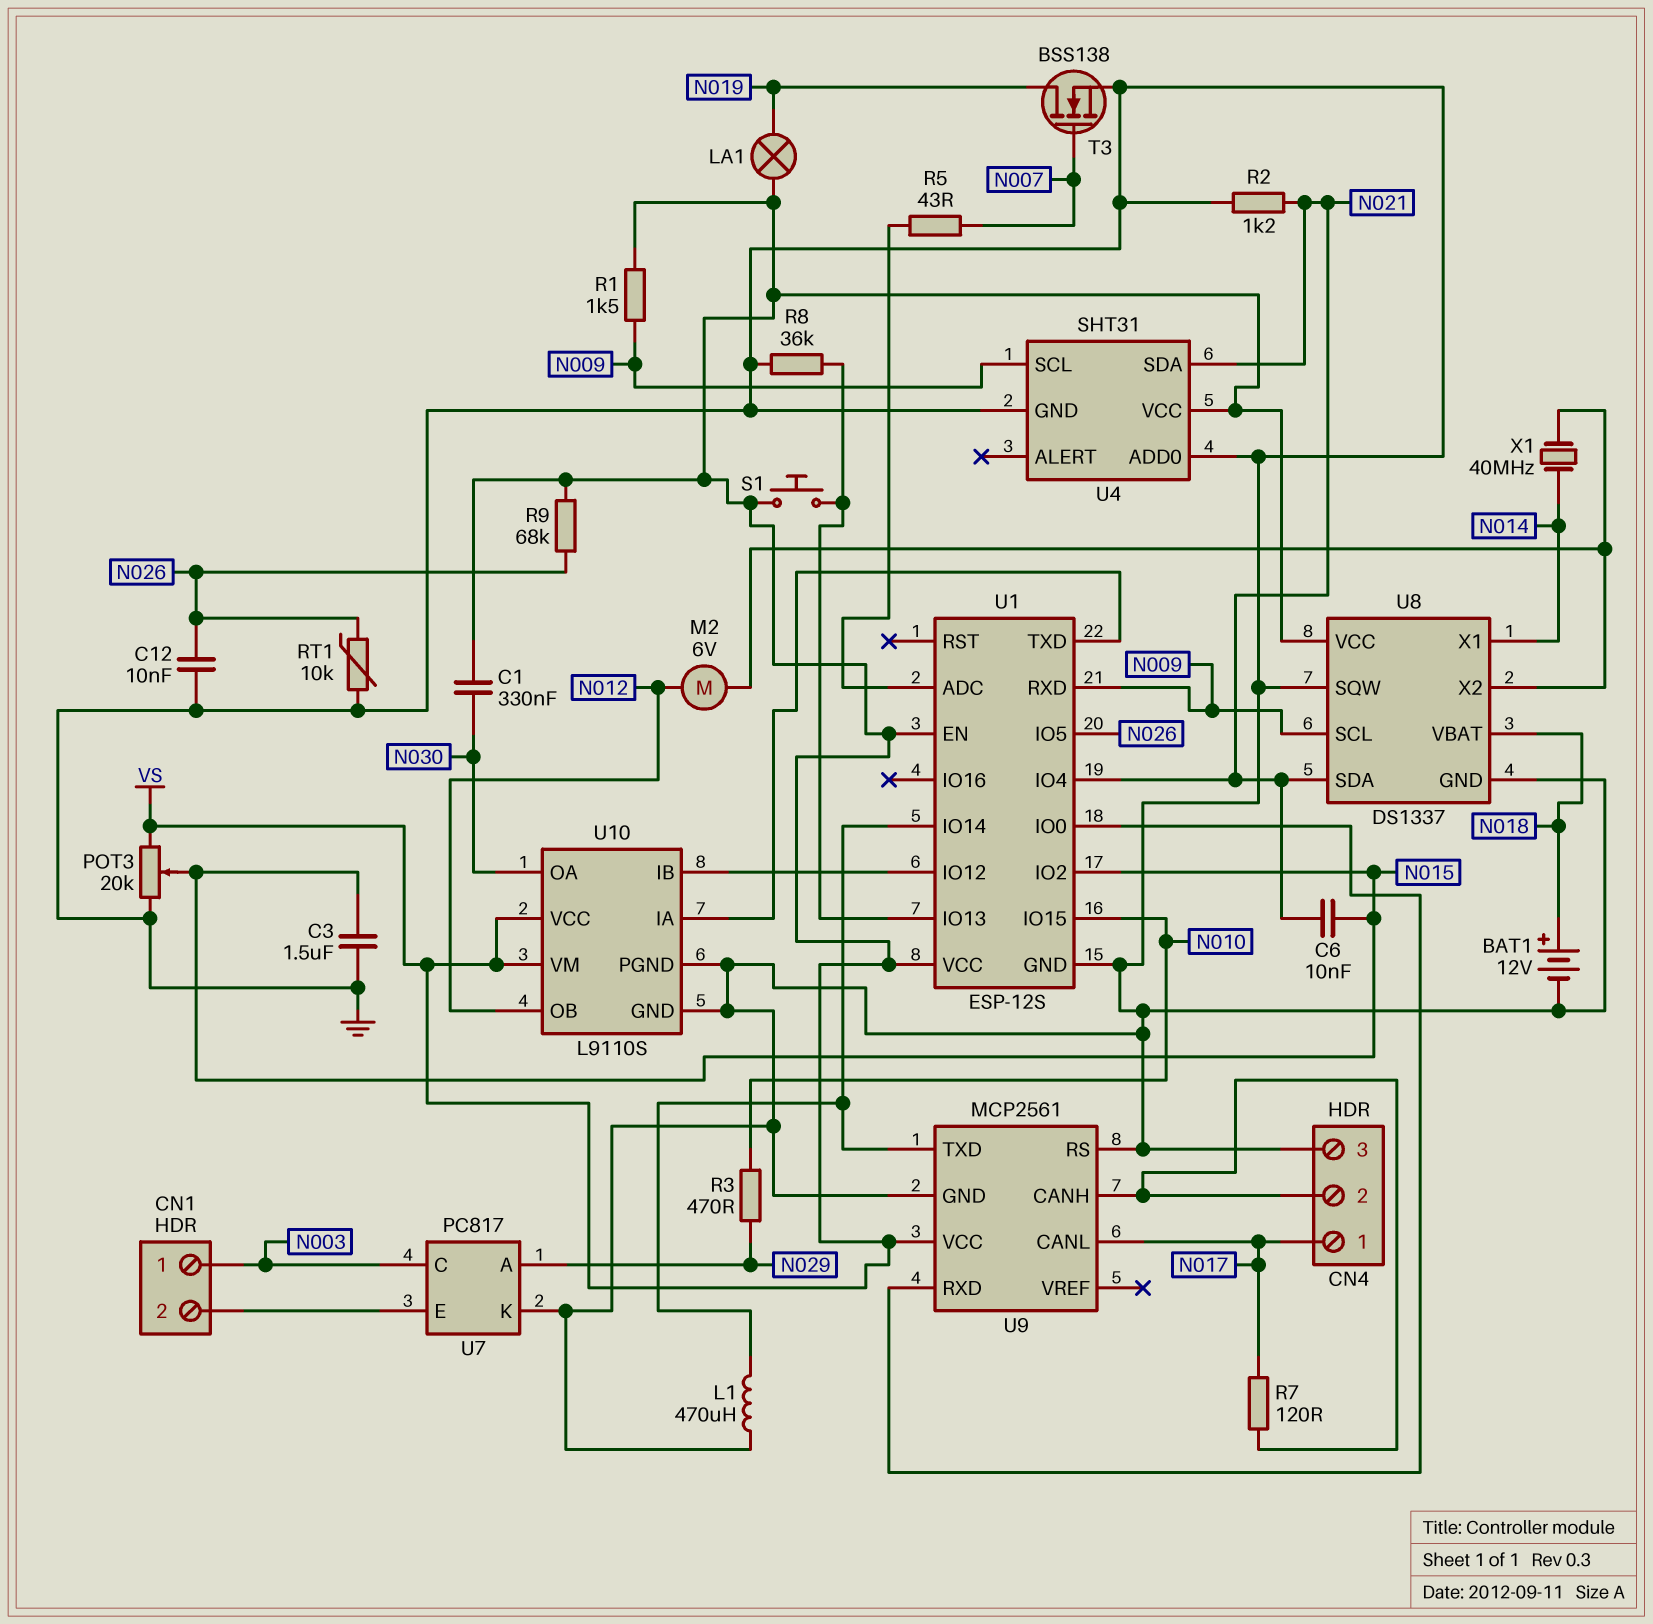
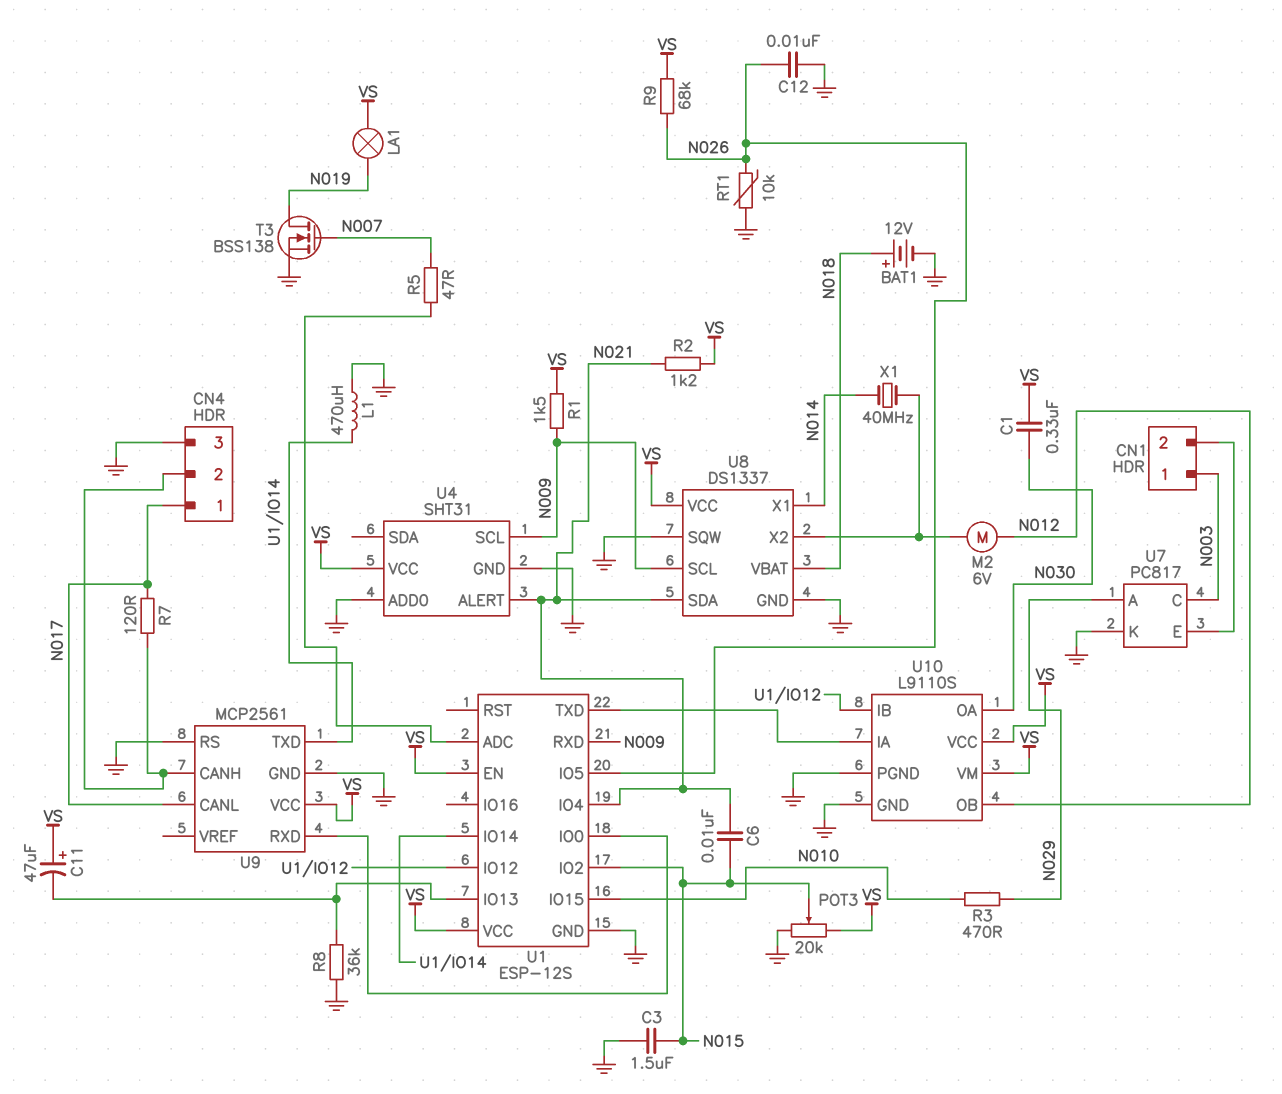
C11: none -> 47uF (plus VS, minus U1/IO13)
R2: 1.2k (GND, N021) -> 1.2k (N021, VS)
R5: 43 (N007, U1/ADC) -> 47 (N007, U1/ADC)
S1: button (U1/IO13, VS) -> none
U4 pin ALERT: none -> N021
U4 pin SDA: N021 -> none

